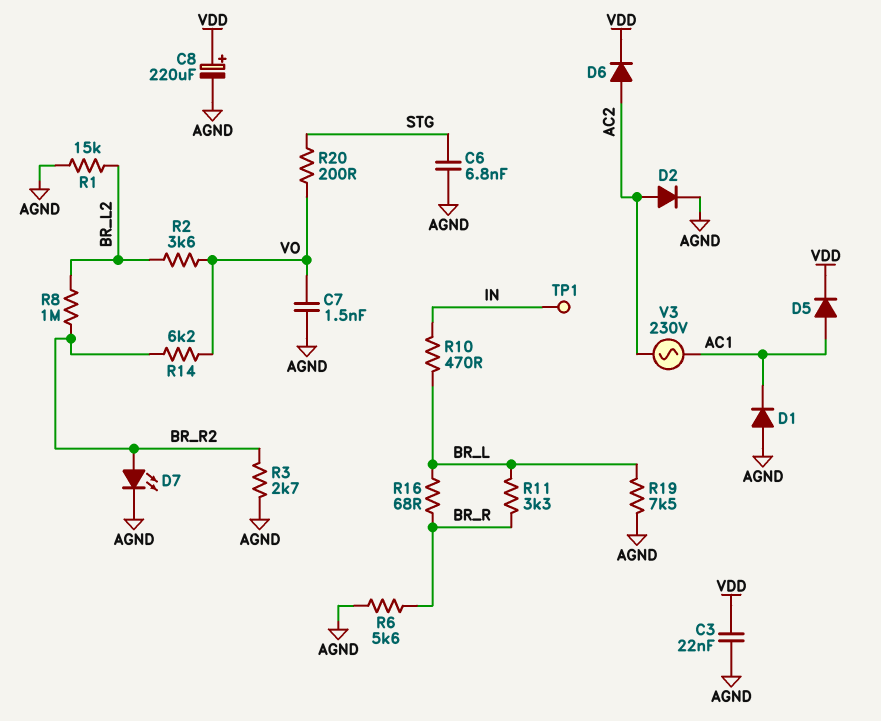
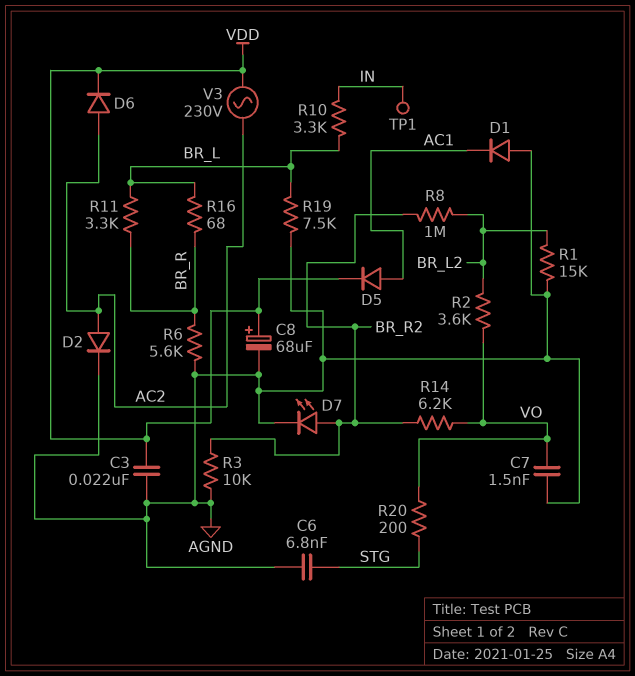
C8: 220uF (plus VDD, minus AGND) -> 68uF (plus VDD, minus AGND)
R3: 2.7k (AGND, BR_R2) -> 10k (AGND, BR_R2)
R10: 470 (BR_L, IN) -> 3.3k (BR_L, IN)
V3: AC 230V (AC1, AC2) -> AC 230V (AC2, VDD)

